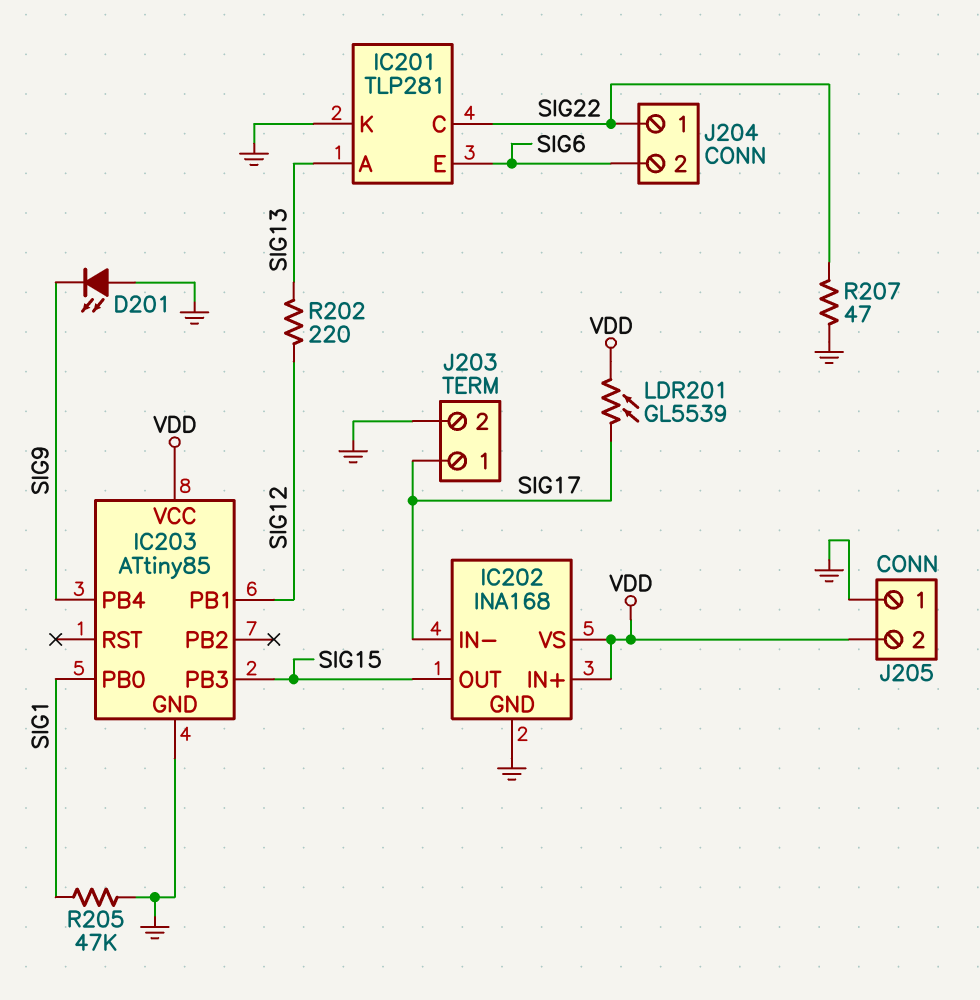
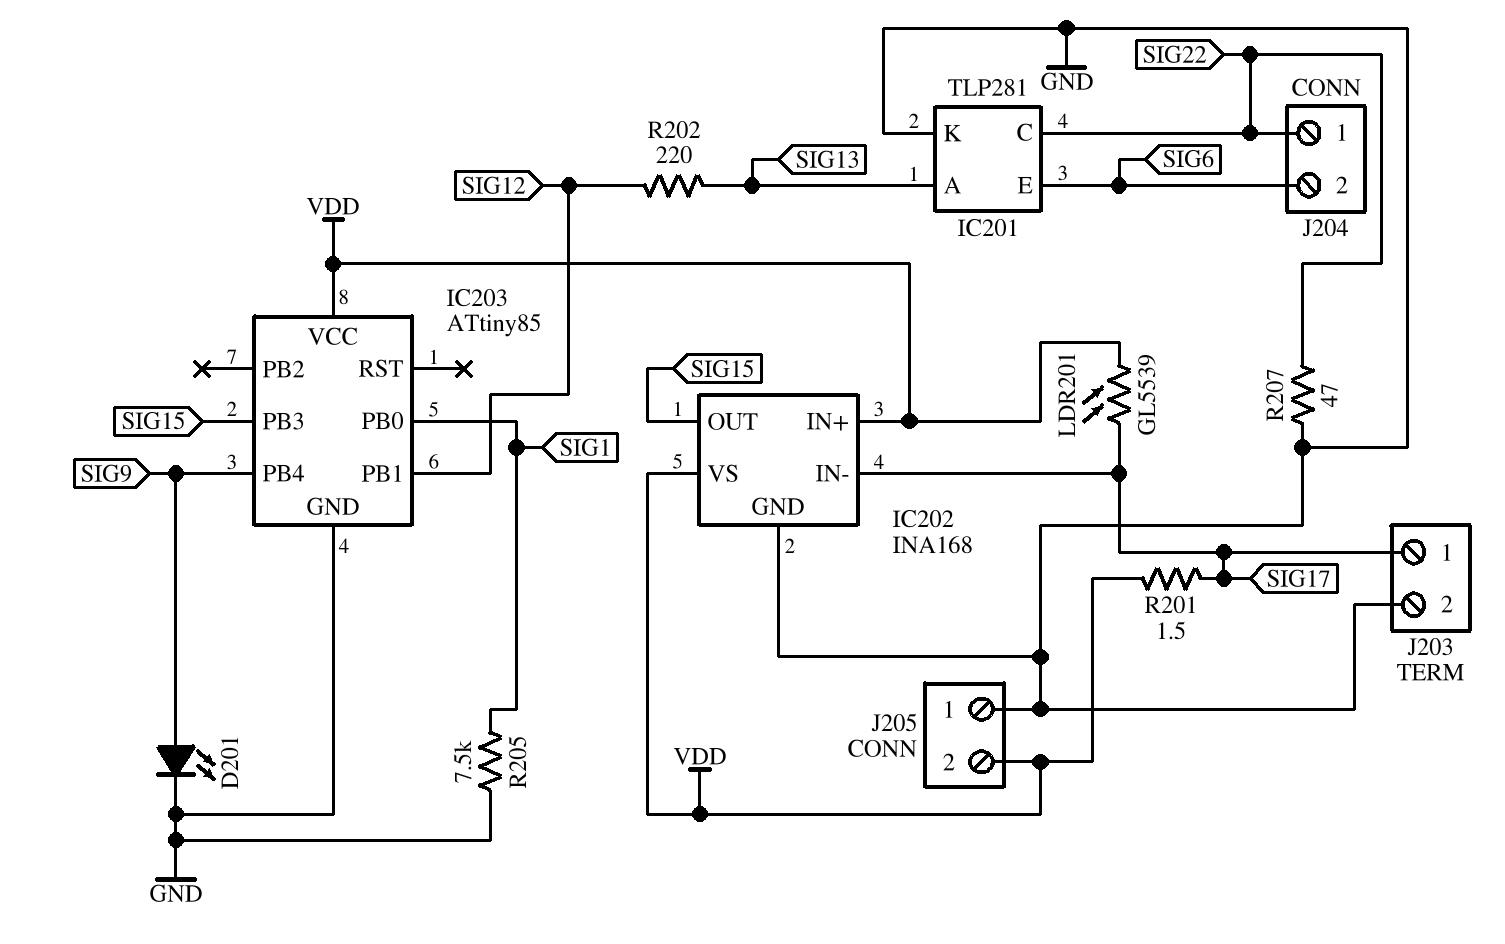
D201: LED (A GND, K SIG9) -> LED (A SIG9, K GND)
R201: none -> 1.5 (SIG17, VDD)
R205: 47k (GND, SIG1) -> 7.5k (GND, SIG1)

